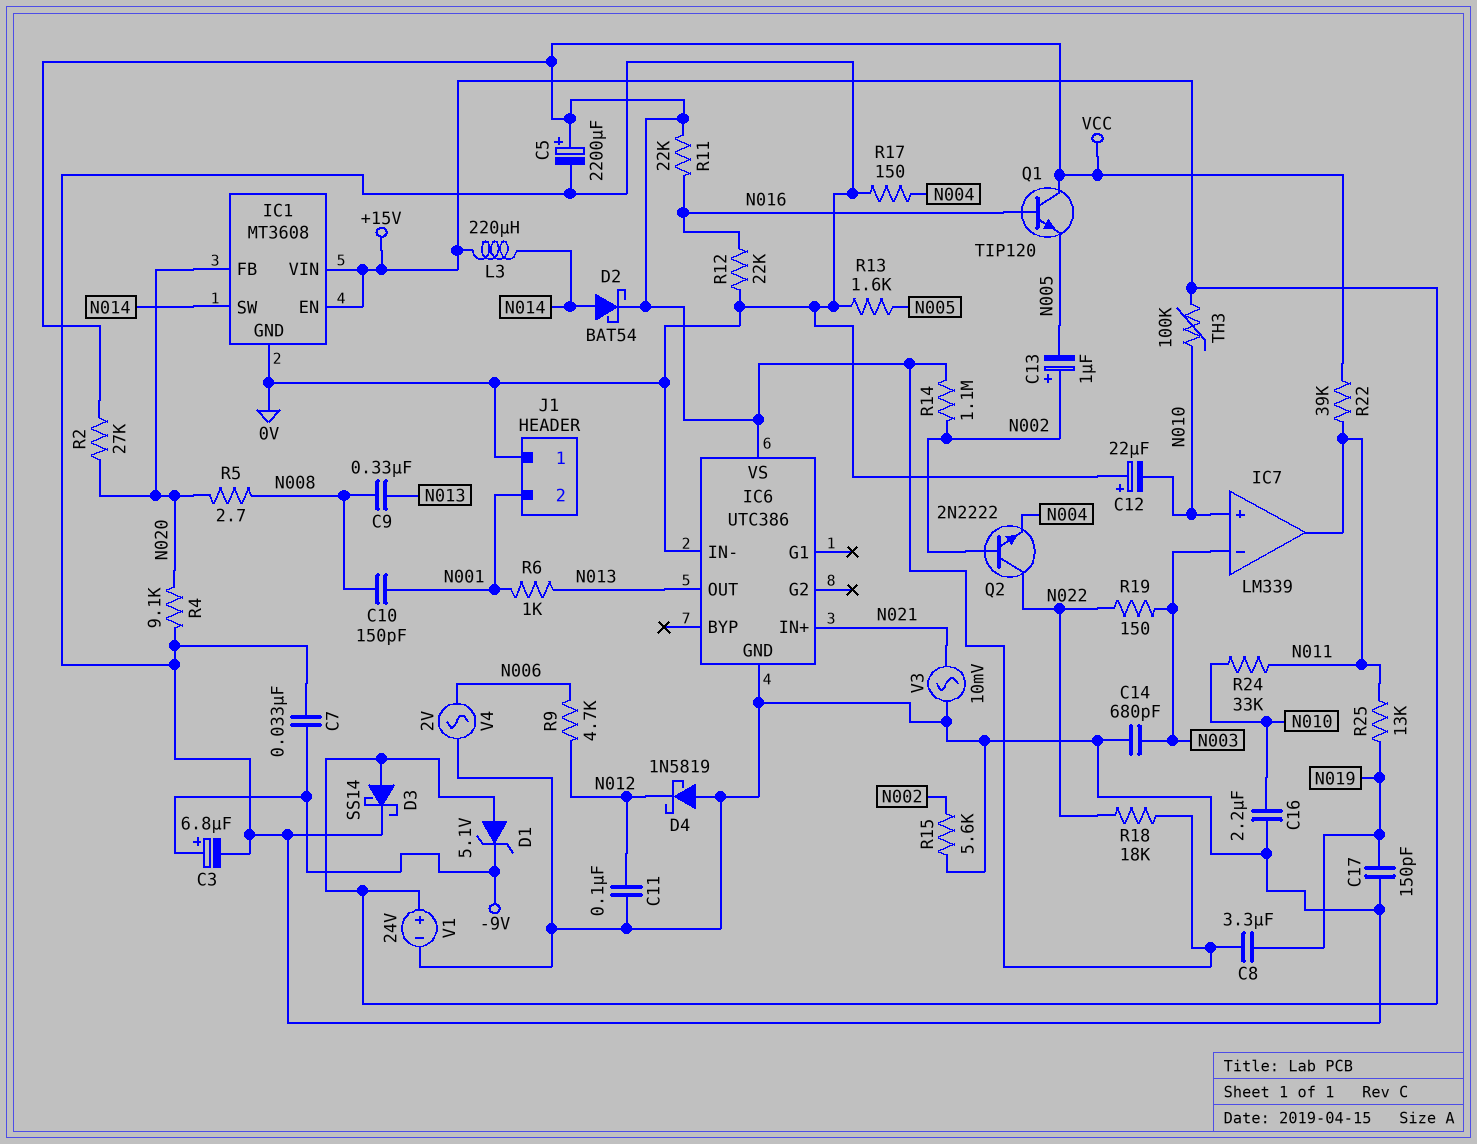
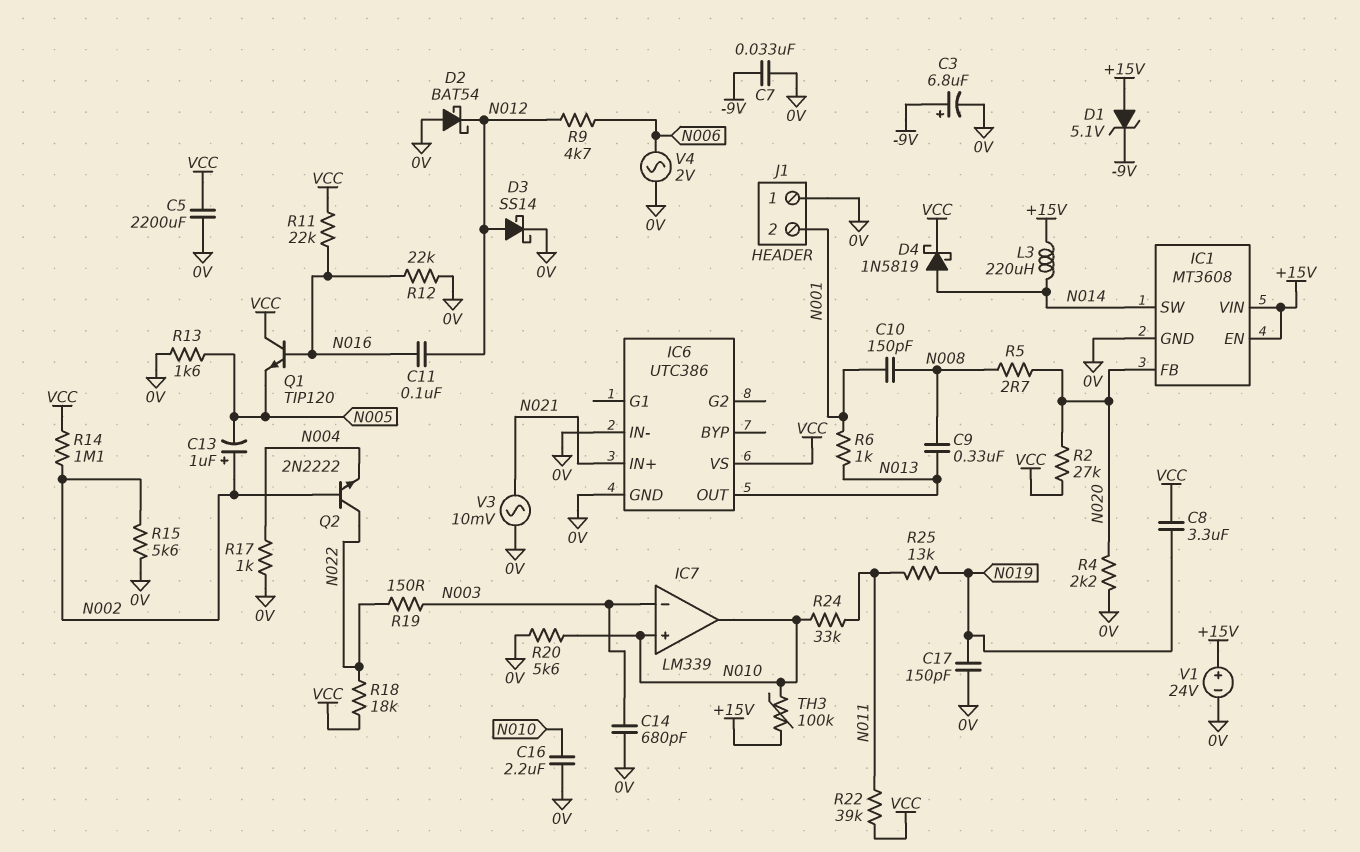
C5: 2200uF (plus VCC, minus 0V) -> 2200uF (0V, VCC)
C11: 100nF (0V, N012) -> 100nF (N012, N016)
C12: 22uF (plus 0V, minus N010) -> none
D2: schottky BAT54 (A N014, K VCC) -> schottky BAT54 (A 0V, K N012)
D3: schottky SS14 (A +15V, K 0V) -> schottky SS14 (A N012, K 0V)
D4: schottky 1N5819 (A 0V, K N012) -> schottky 1N5819 (A N014, K VCC)
IC7 pin out: N011 -> N010
R4: 9.1k (0V, N020) -> 2.2k (0V, N020)
R17: 150 (0V, N004) -> 1k (0V, N004)
R20: none -> 5.6k (0V, N010)

